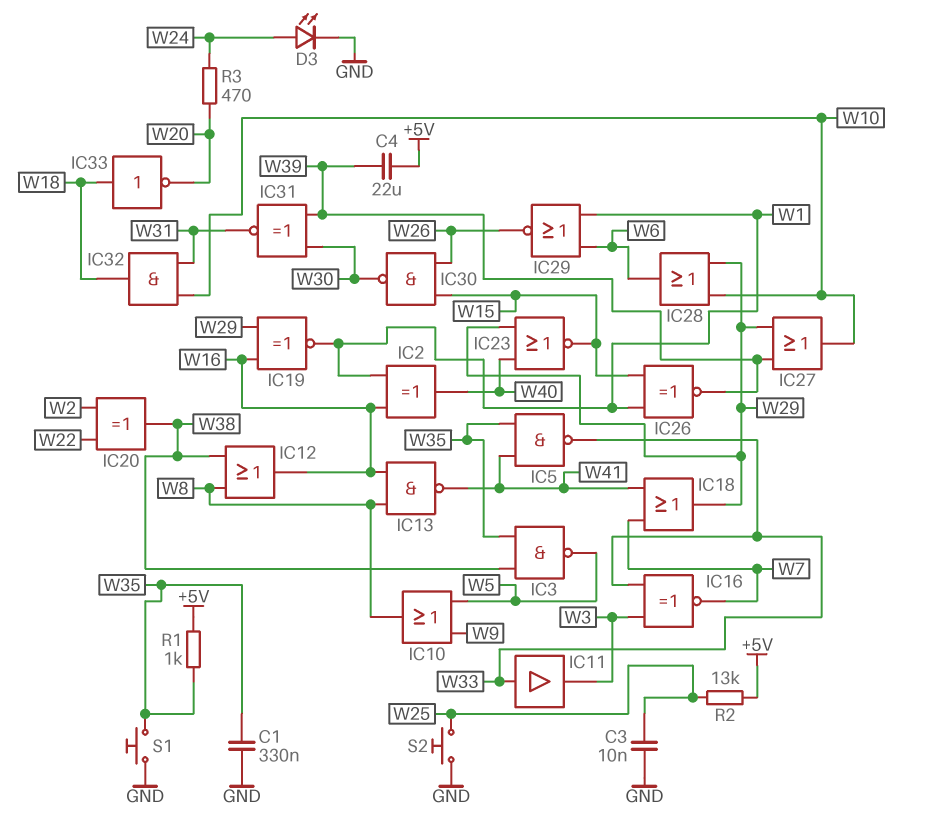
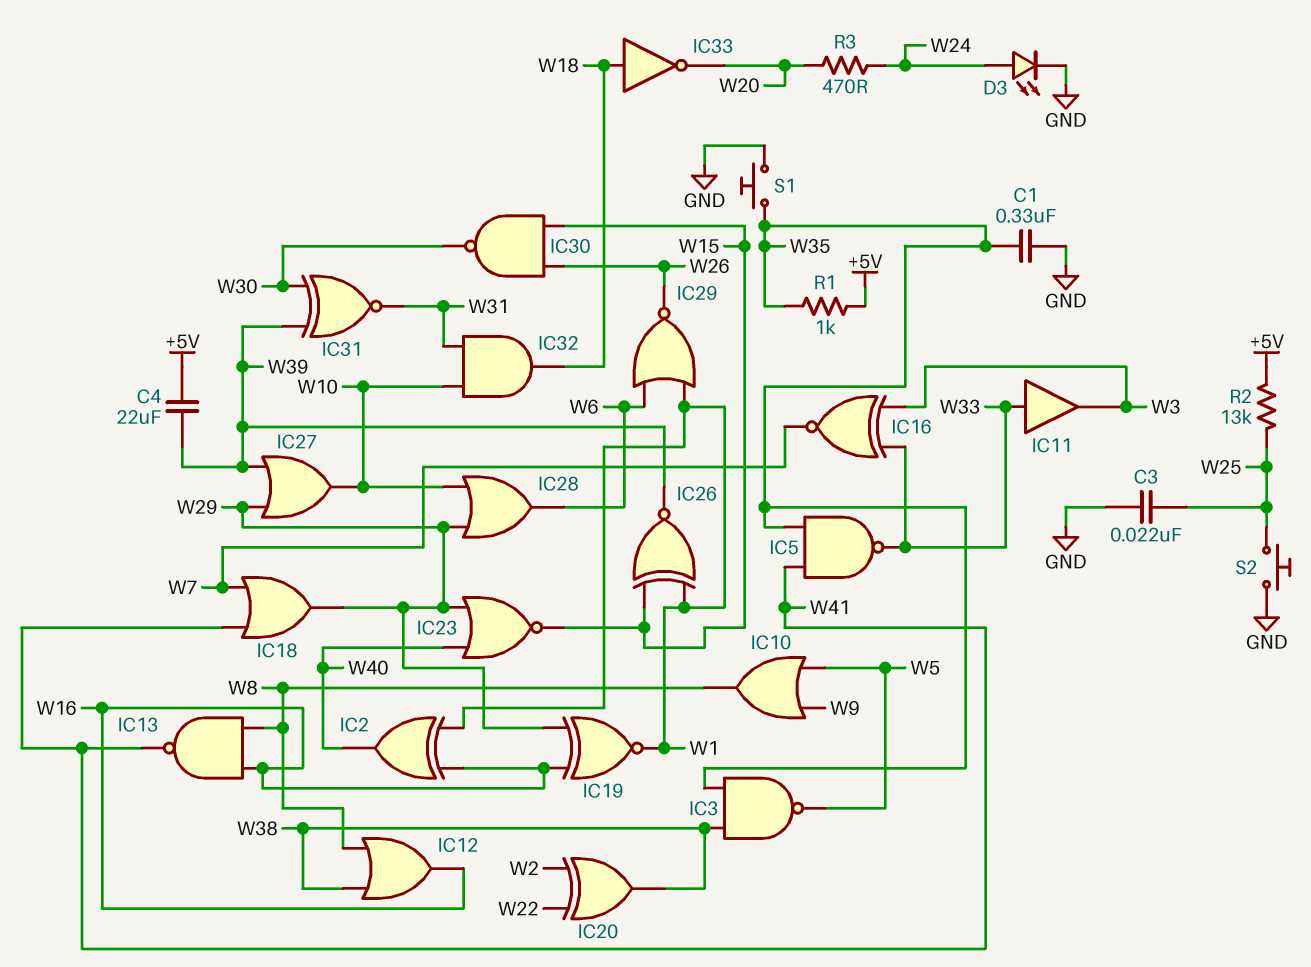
C3: 10nF (GND, W25) -> 22nF (GND, W25)

